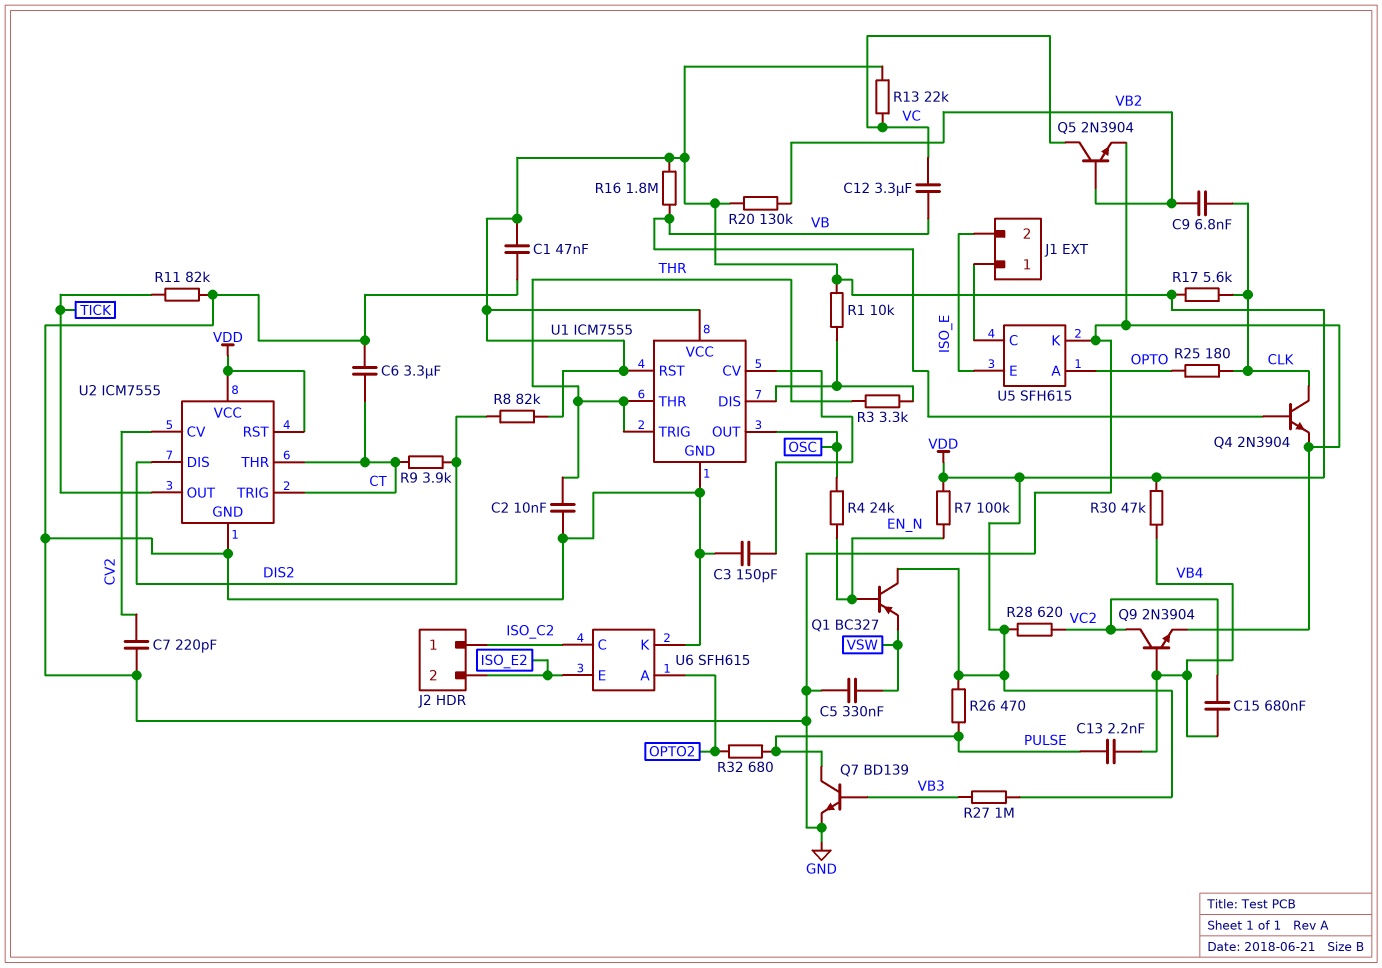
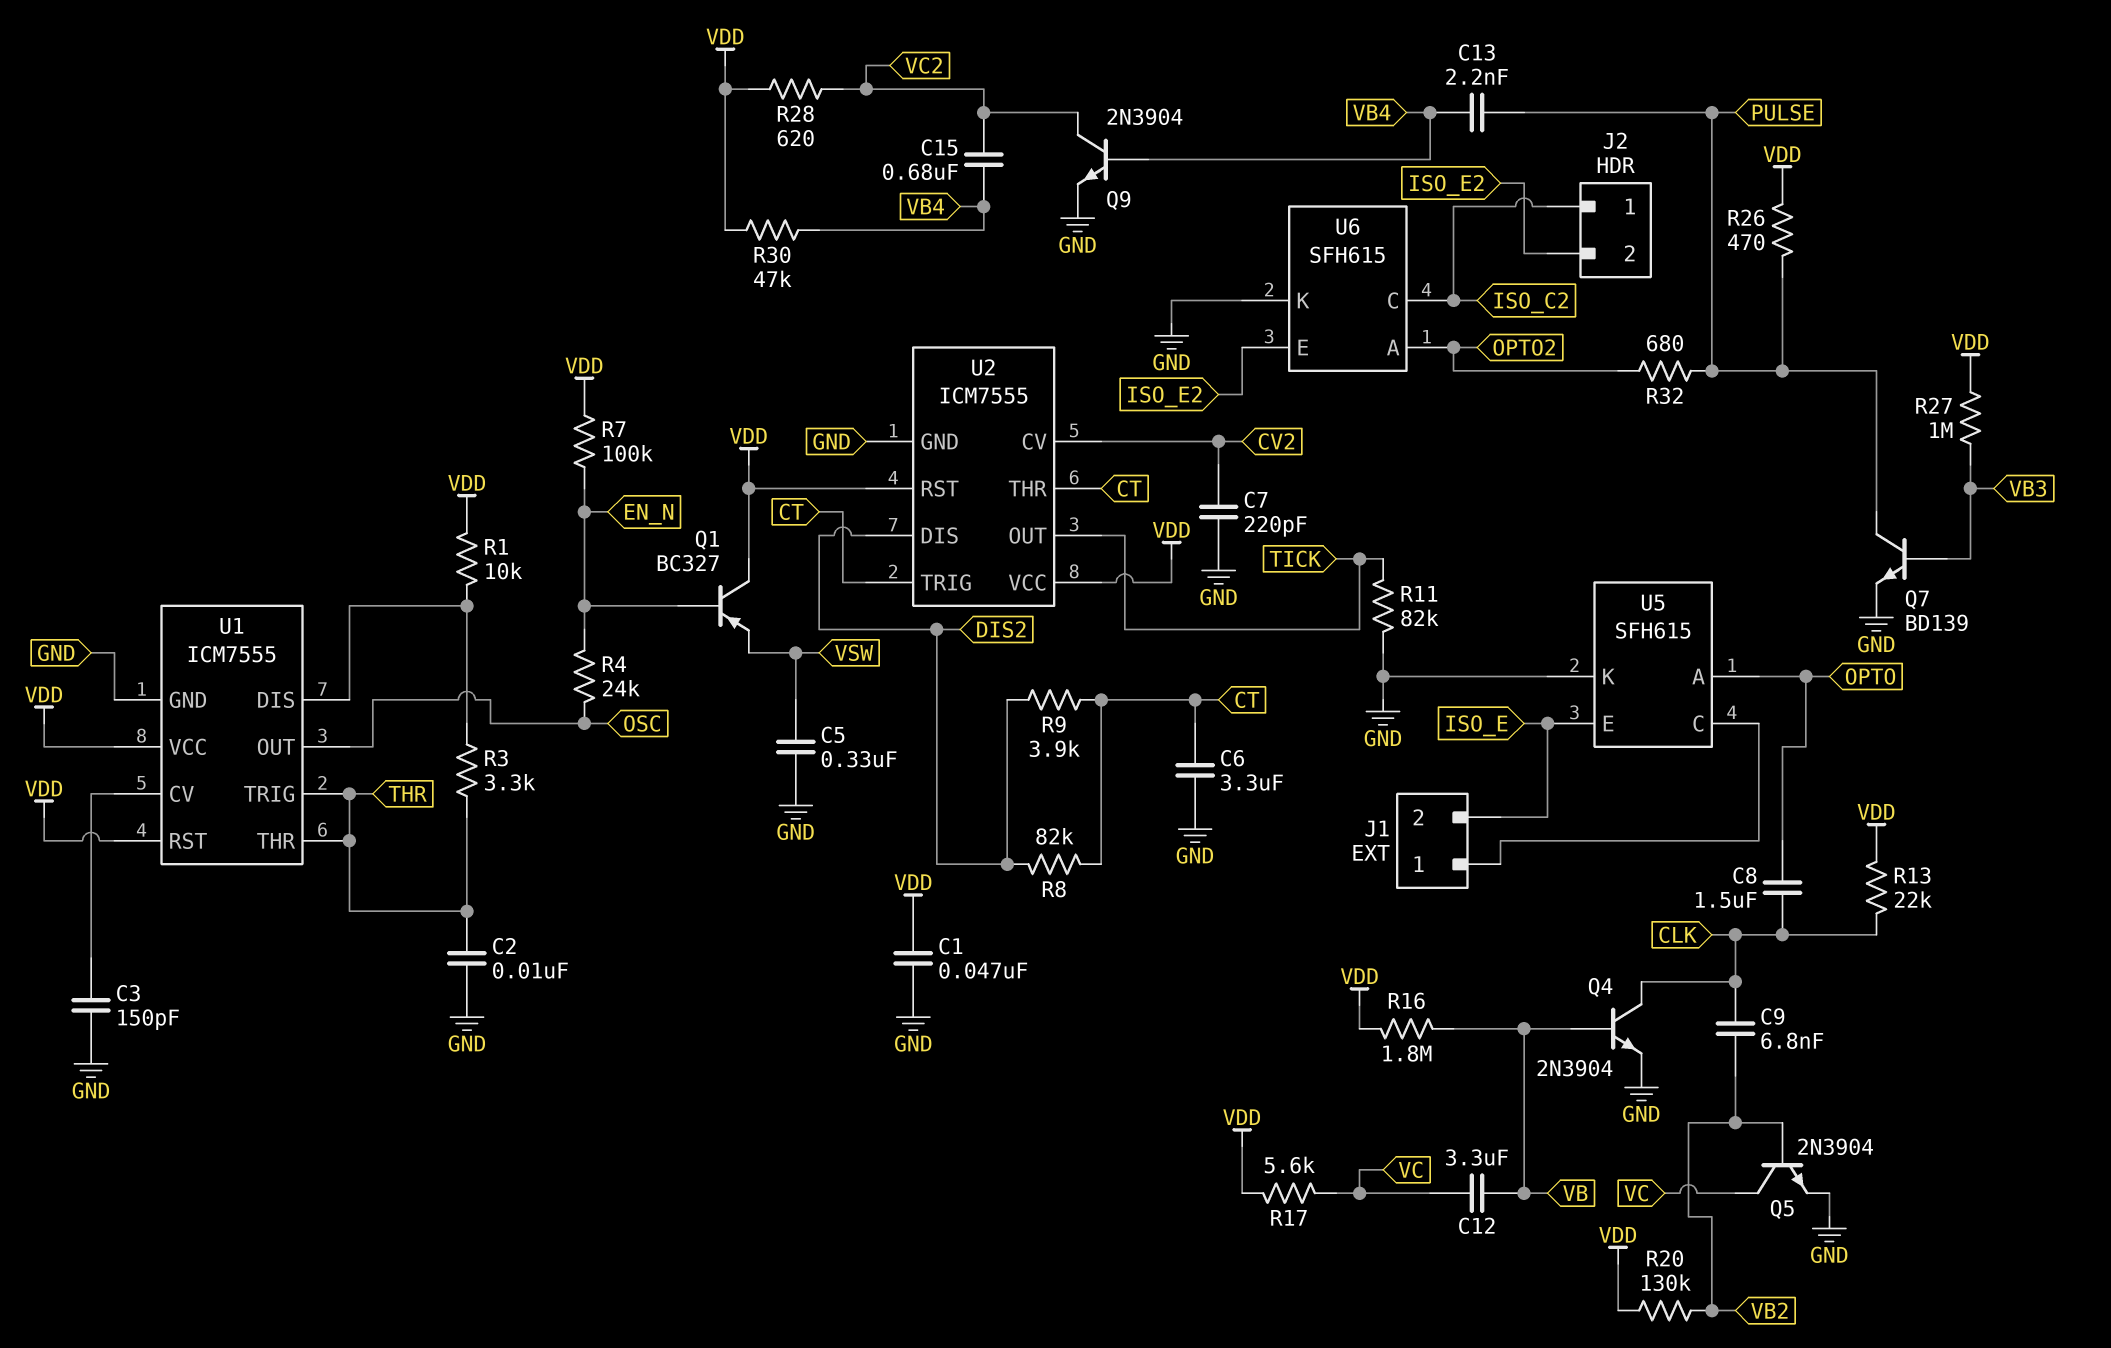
C8: none -> 1.5uF (CLK, OPTO)
R8: 82k (DIS2, VDD) -> 82k (CT, DIS2)
R13: 22k (VC, VDD) -> 22k (CLK, VDD)
R17: 5.6k (CLK, VDD) -> 5.6k (VC, VDD)
R25: 180 (CLK, OPTO) -> none

